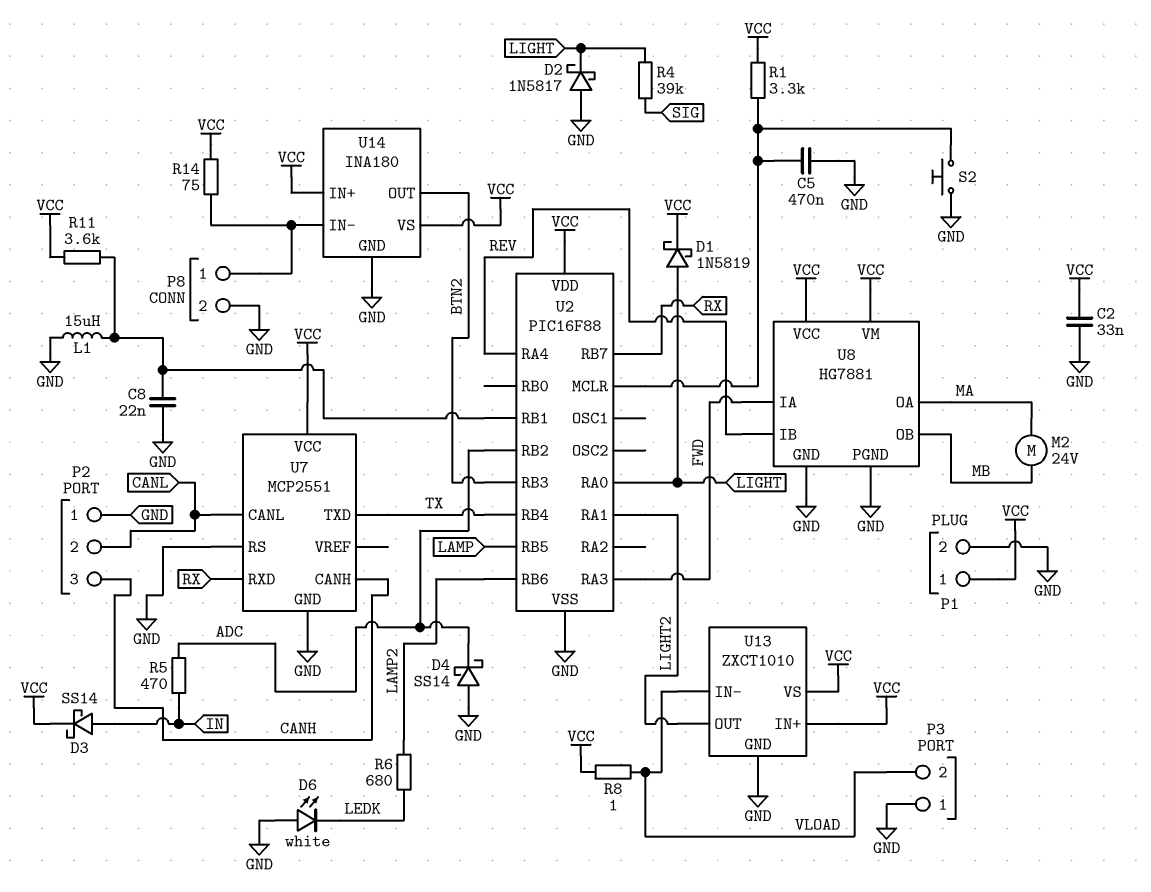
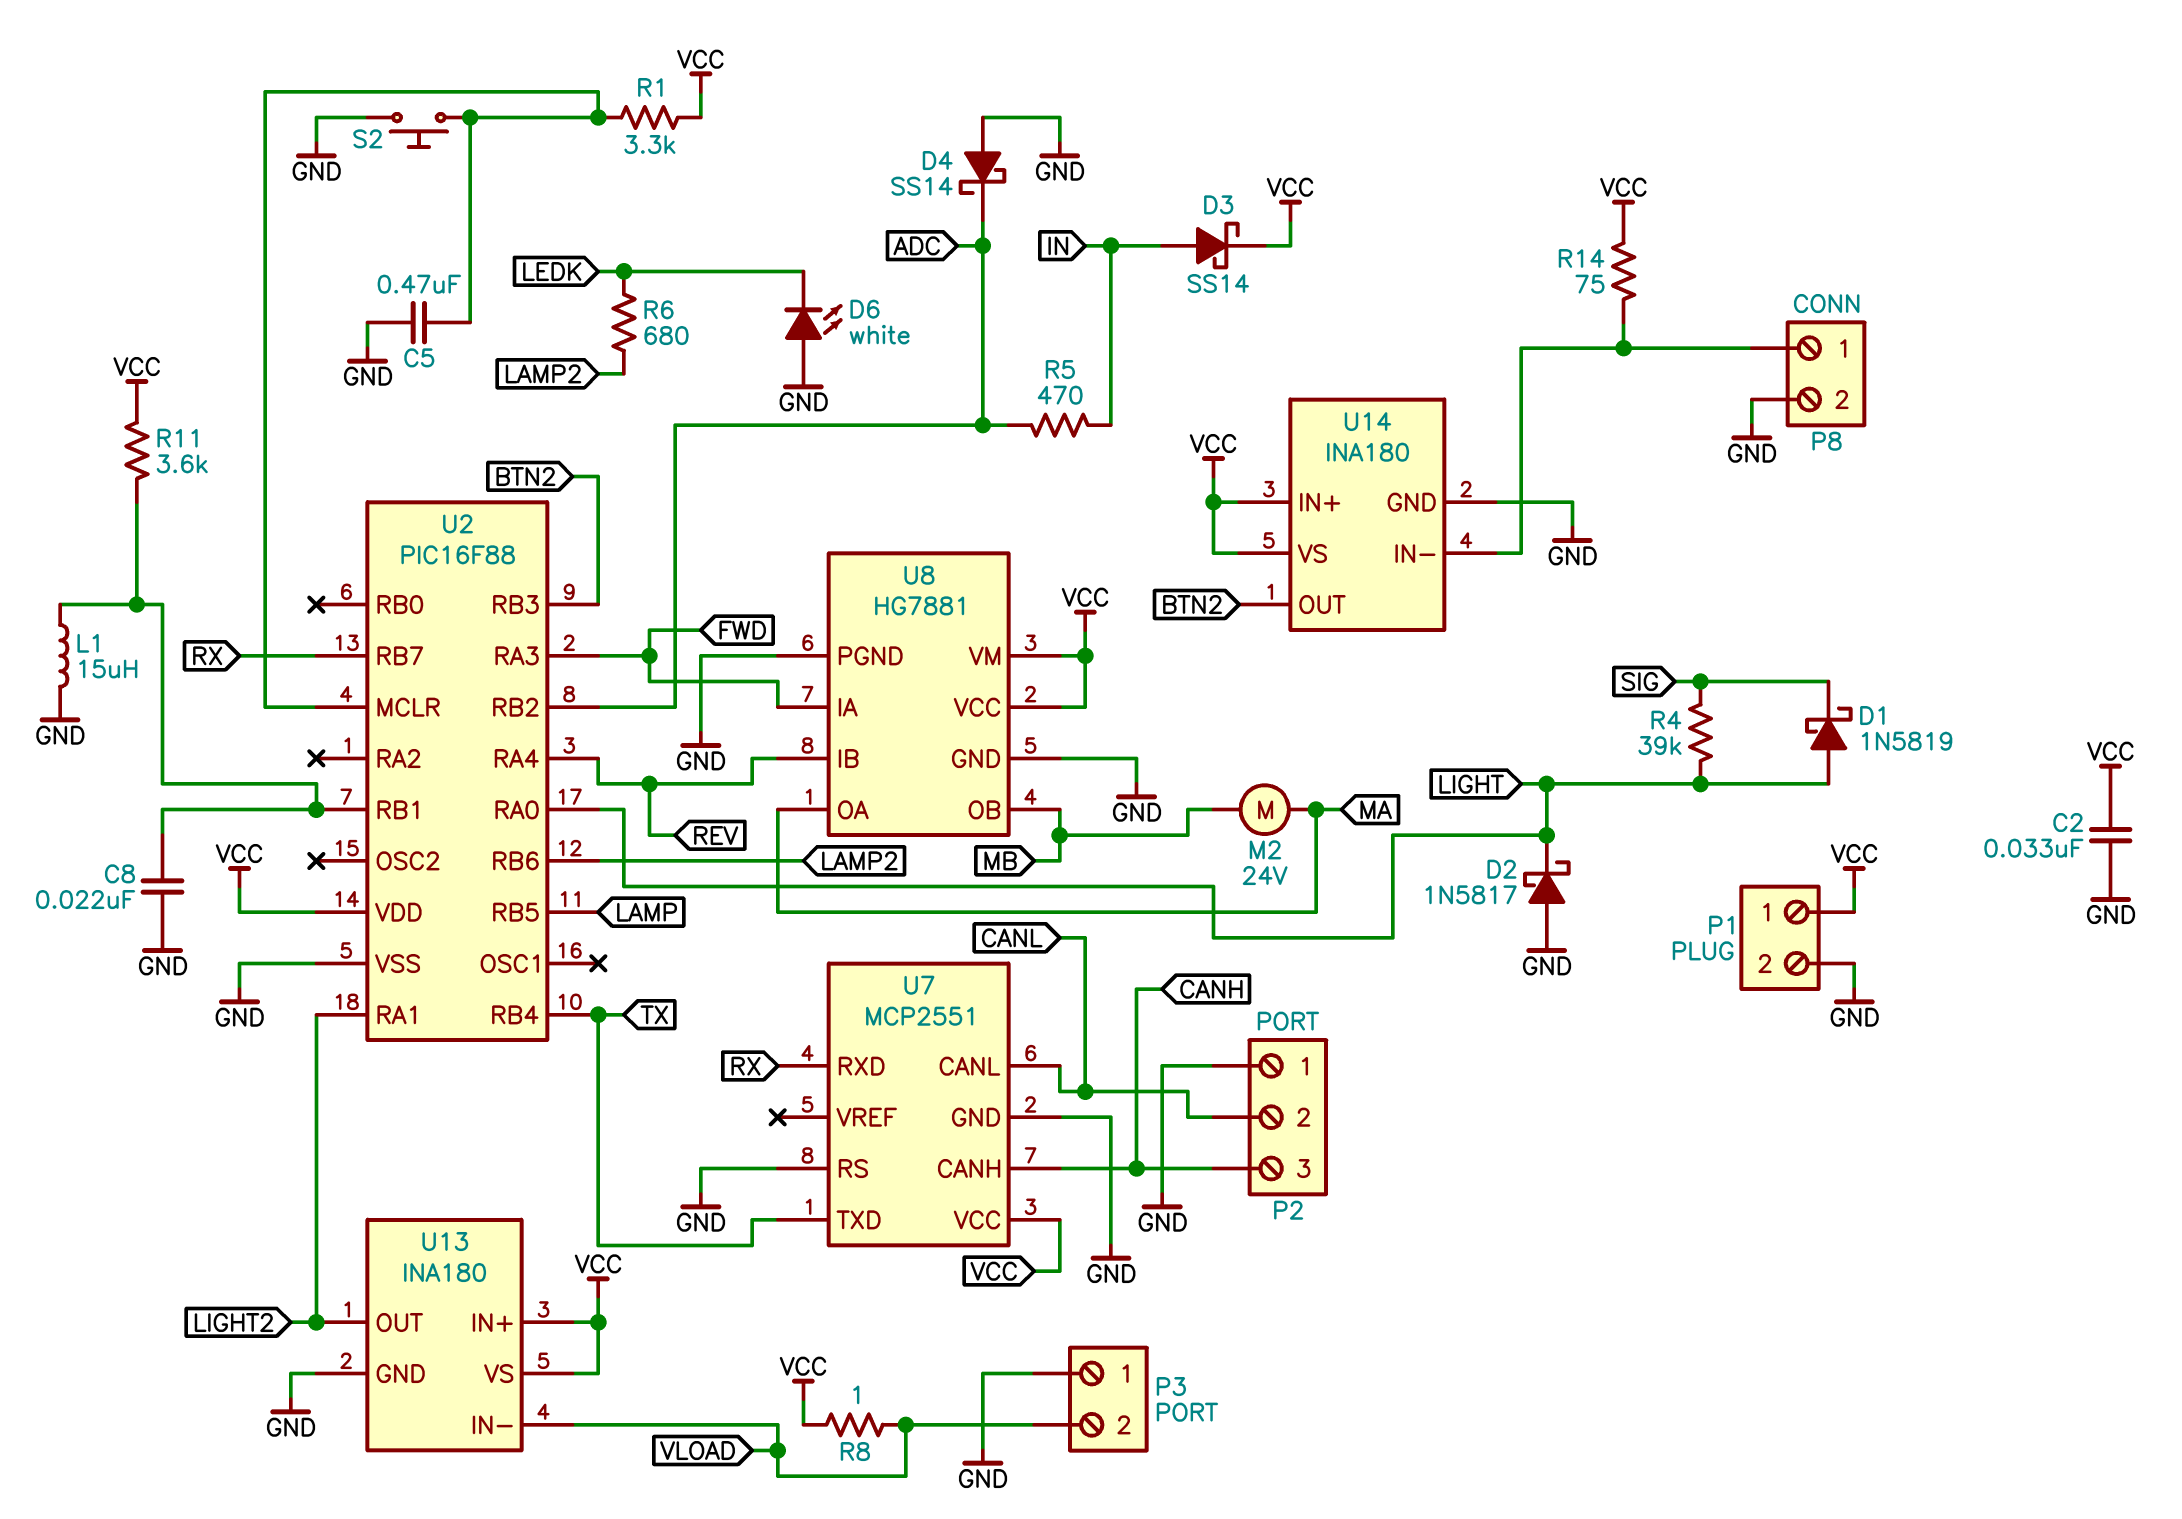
D1: schottky 1N5819 (A LIGHT, K VCC) -> schottky 1N5819 (A LIGHT, K SIG)
U13: ZXCT1010 -> INA180

